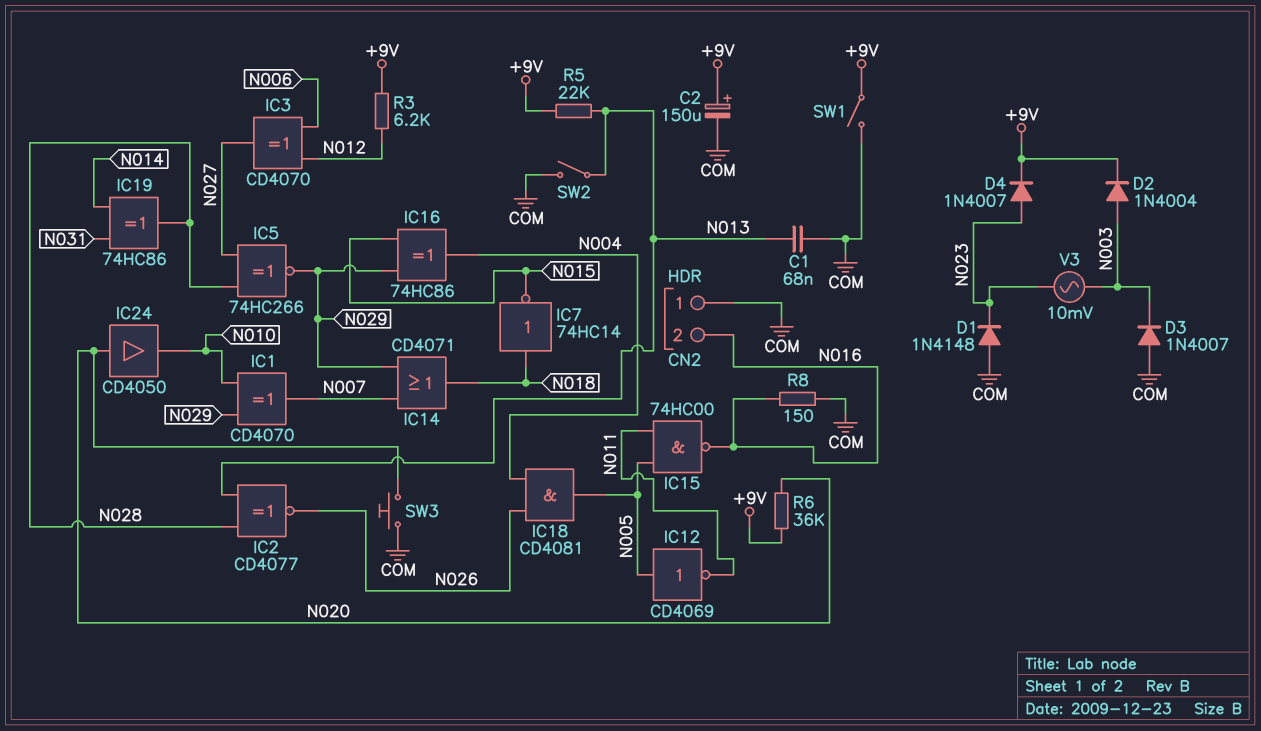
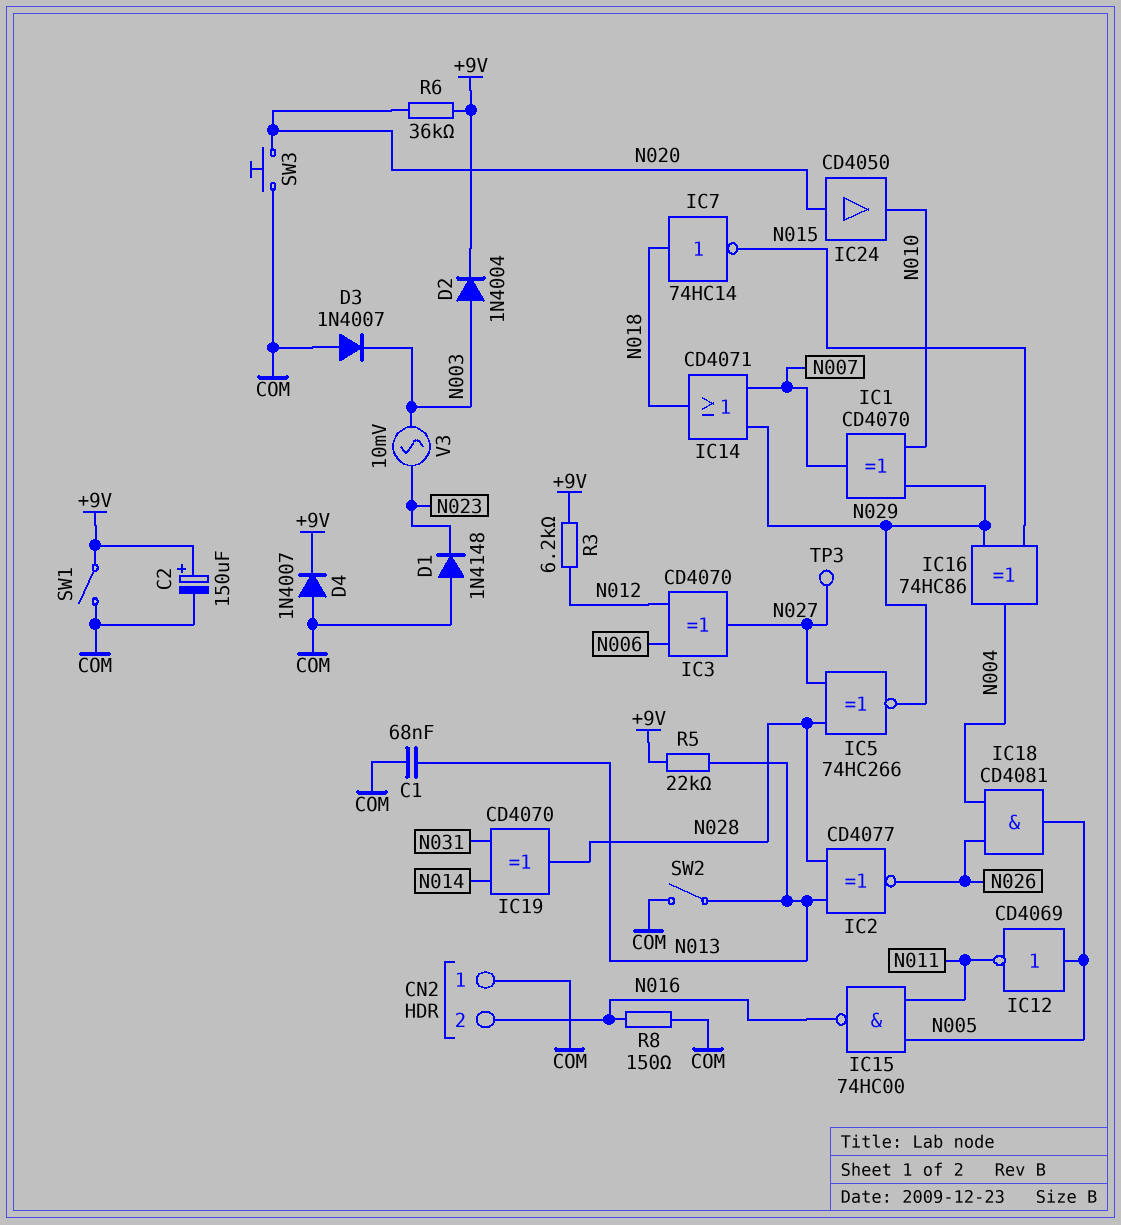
D4: diode 1N4007 (A N023, K +9V) -> diode 1N4007 (A COM, K +9V)
IC19: XOR 74HC86 (in N014, in N031, out N028) -> XOR CD4070 (in N014, in N031, out N028)
TP3: none -> test point (N027)

